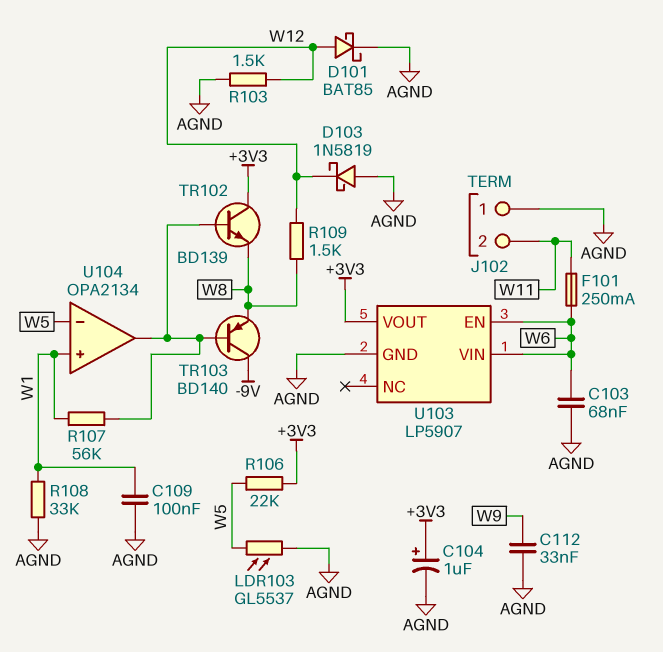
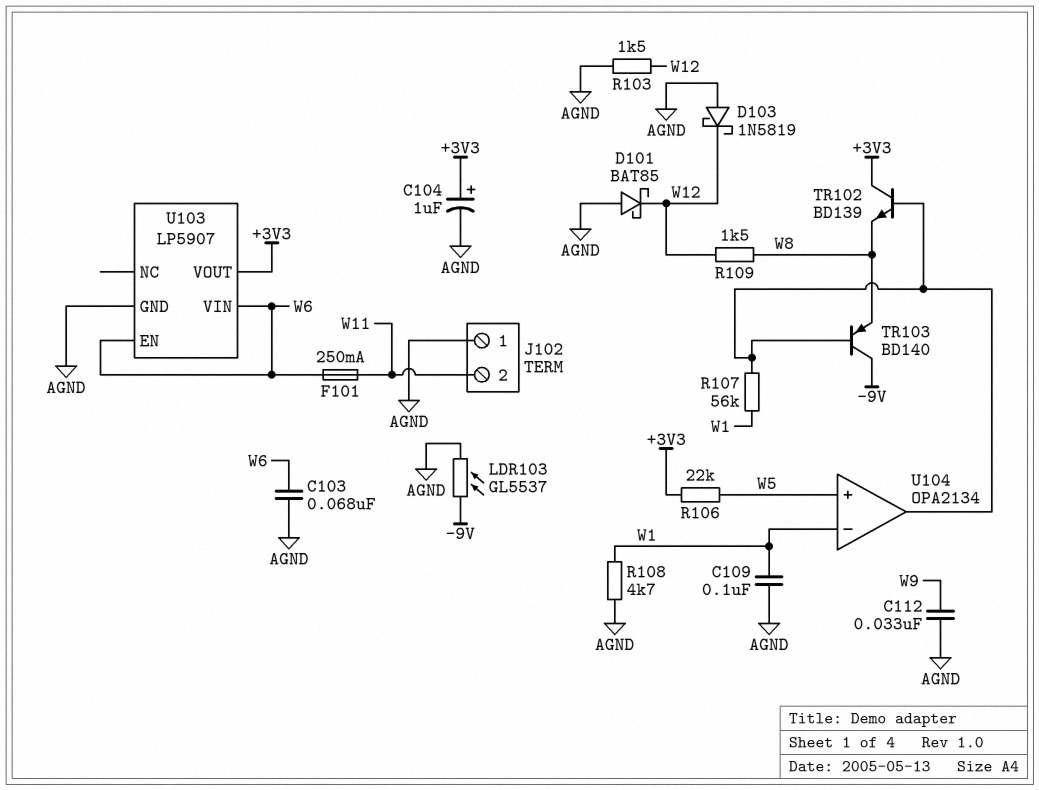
D101: schottky BAT85 (A W12, K AGND) -> schottky BAT85 (A AGND, K W12)
LDR103: GL5537 (AGND, W5) -> GL5537 (-9V, AGND)
R108: 33k (AGND, W1) -> 4.7k (AGND, W1)
U104 pin in+: W1 -> W5
U104 pin in-: W5 -> W1

